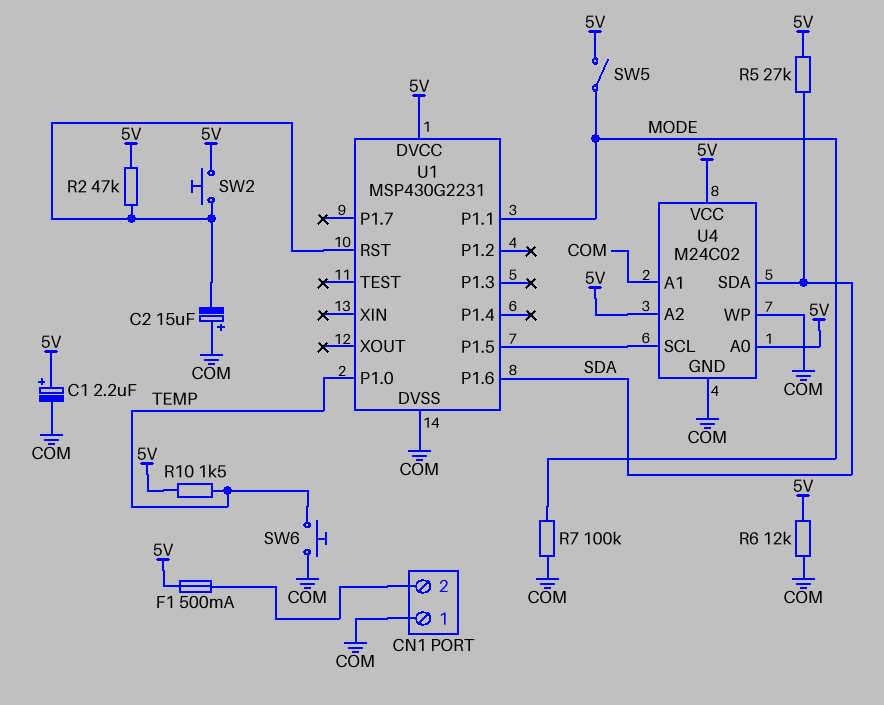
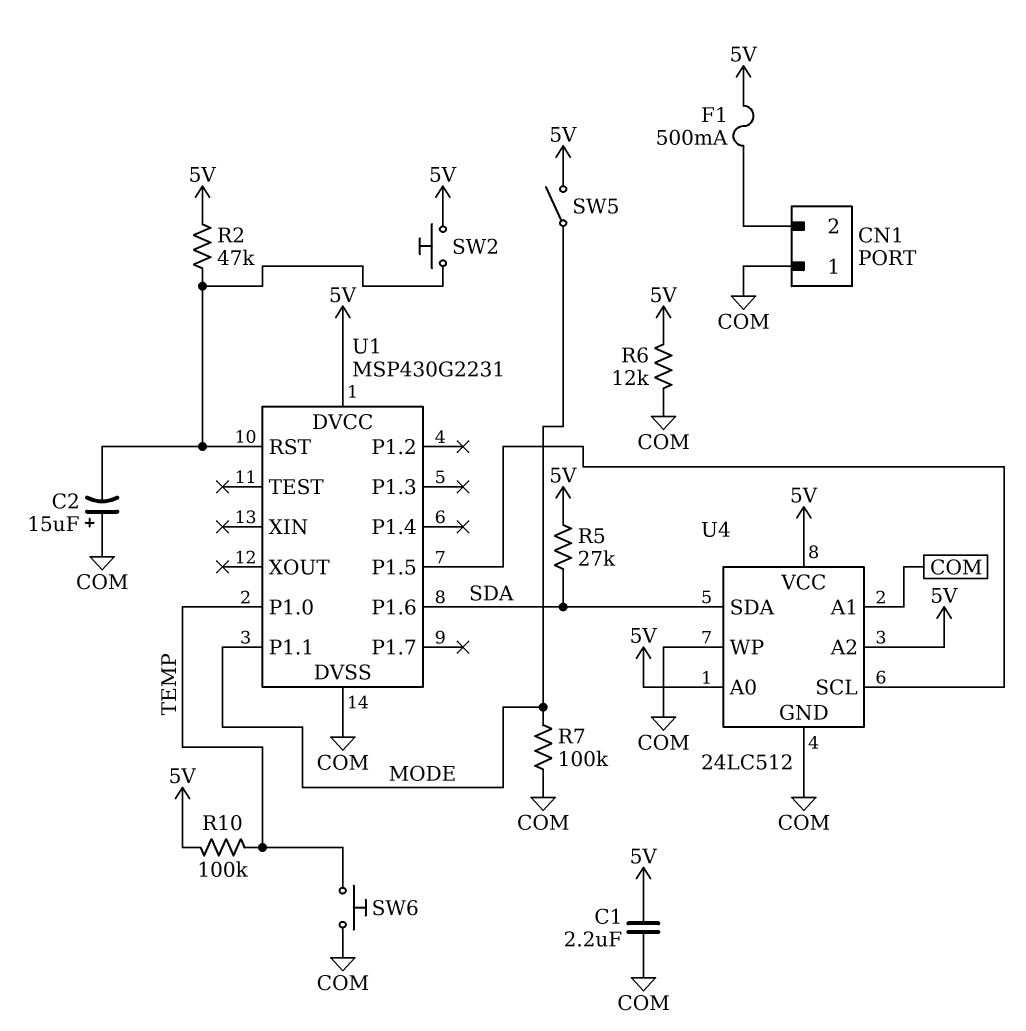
C1: 2.2uF (plus 5V, minus COM) -> 2.2uF (5V, COM)
R10: 1.5k (5V, TEMP) -> 100k (5V, TEMP)
U4: M24C02 -> 24LC512

